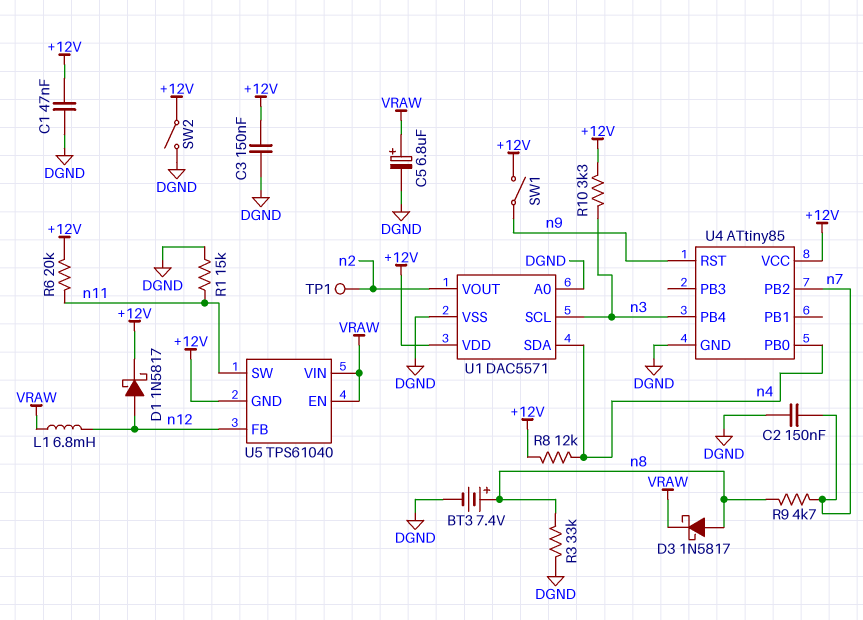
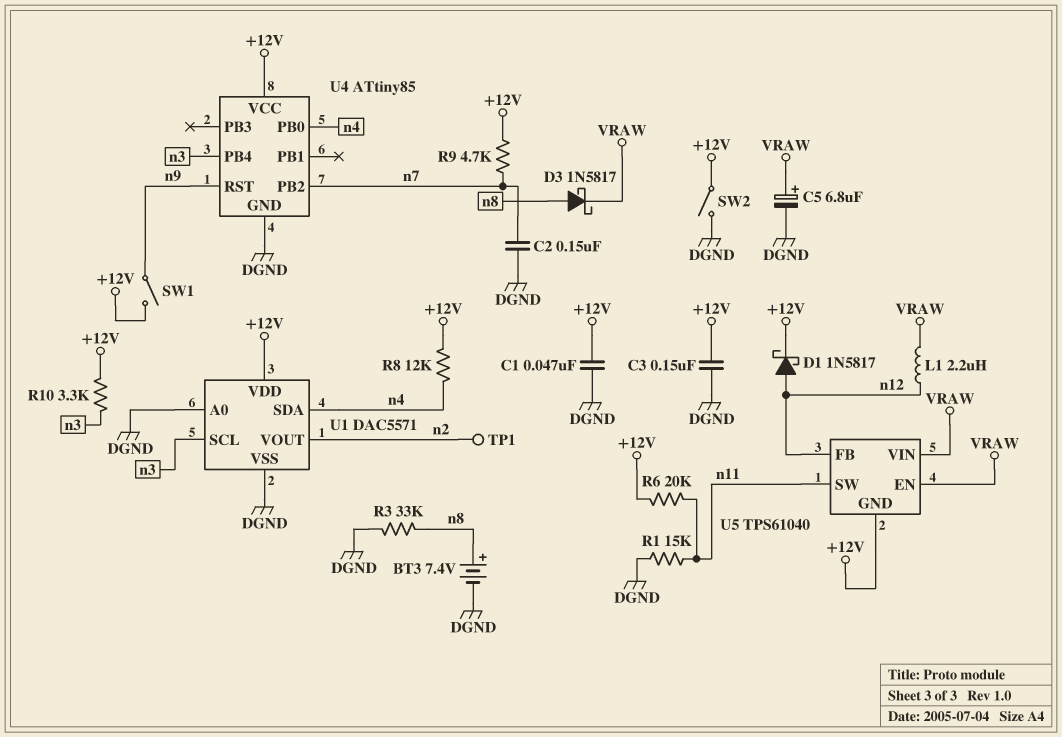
L1: 6.8mH (VRAW, n12) -> 2.2uH (VRAW, n12)
R9: 4.7k (n7, n8) -> 4.7k (+12V, n7)

